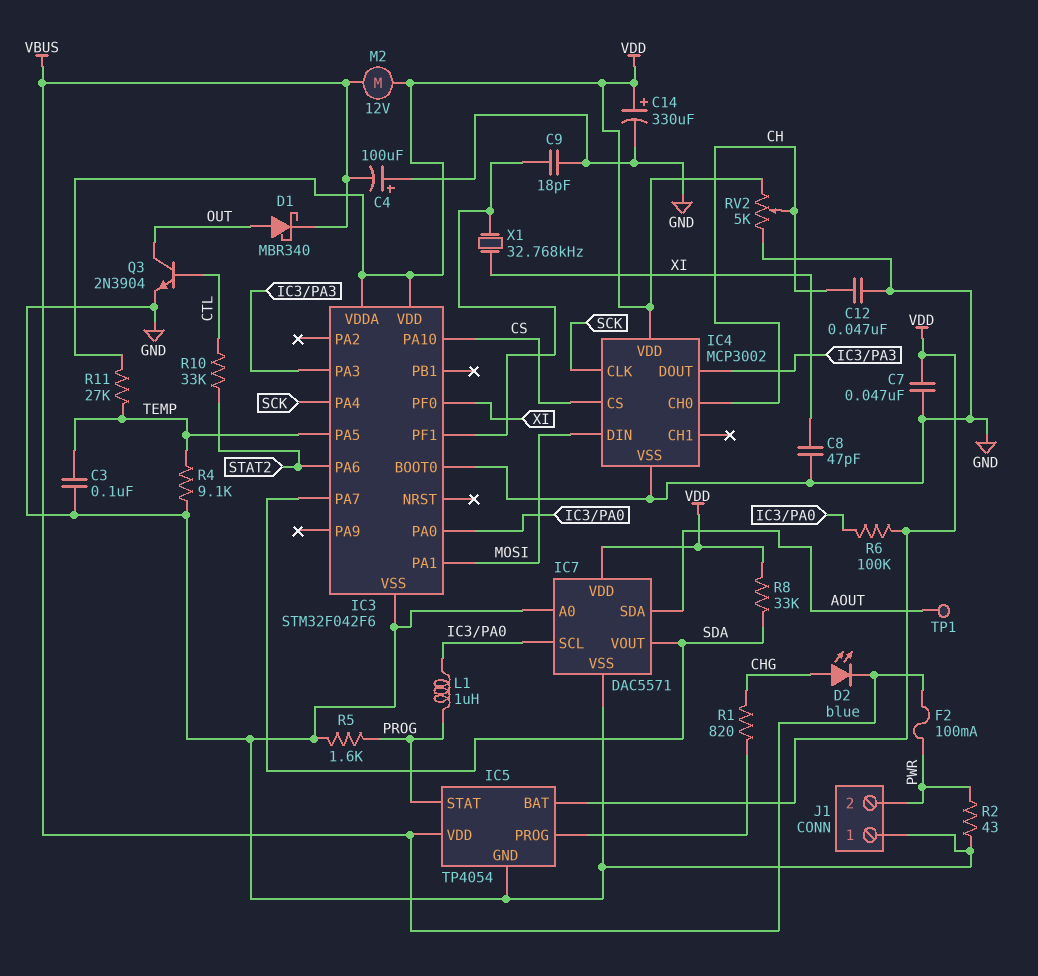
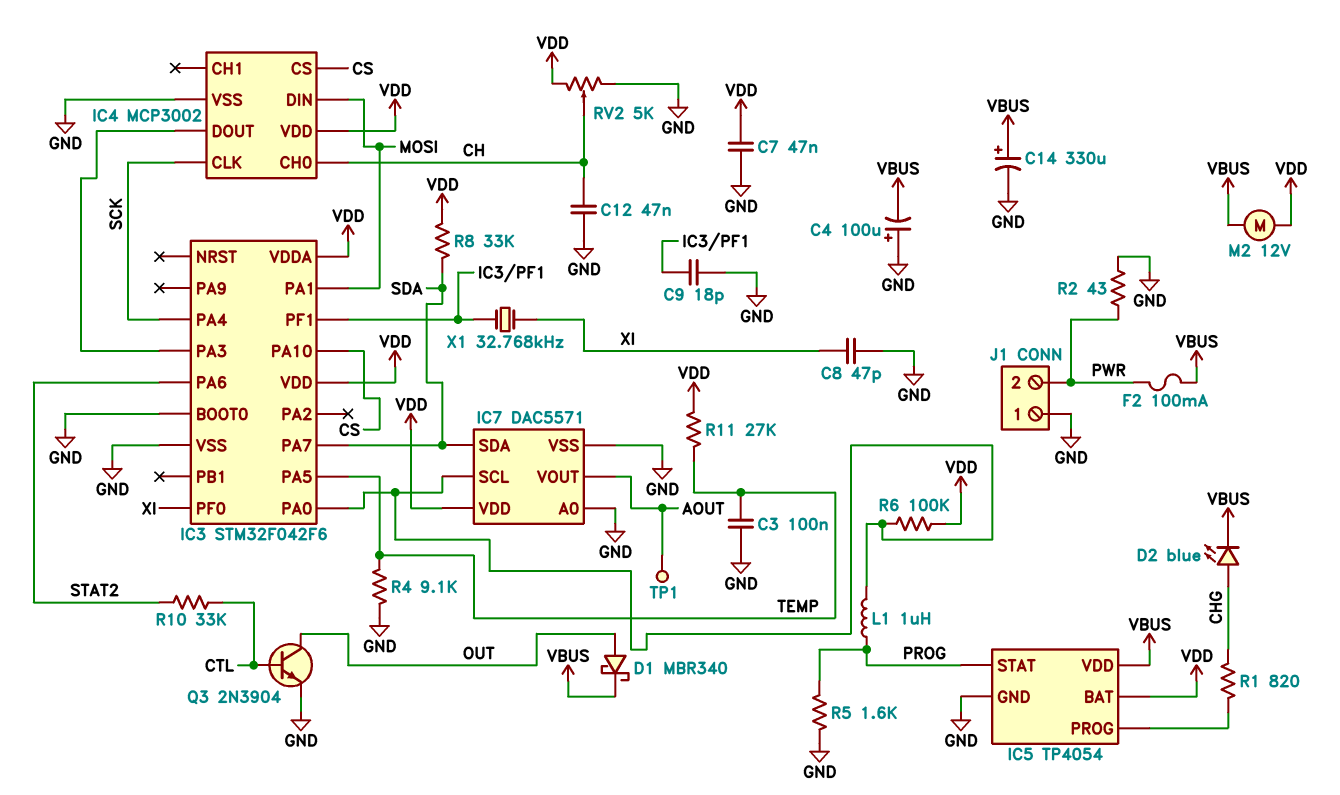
C14: 330uF (plus VDD, minus GND) -> 330uF (plus VBUS, minus GND)
IC7 pin SDA: AOUT -> SDA
IC7 pin VOUT: SDA -> AOUT

